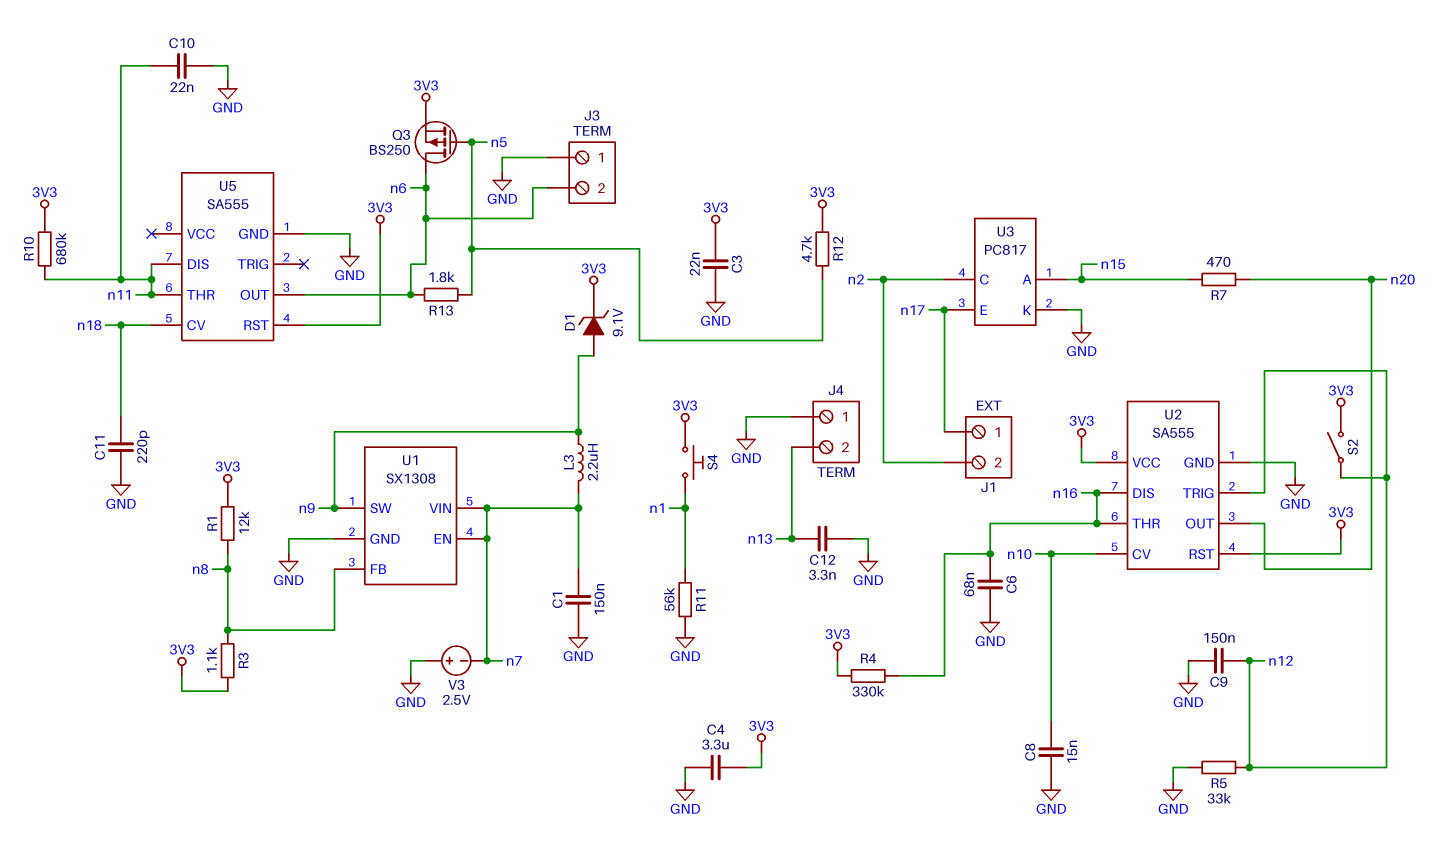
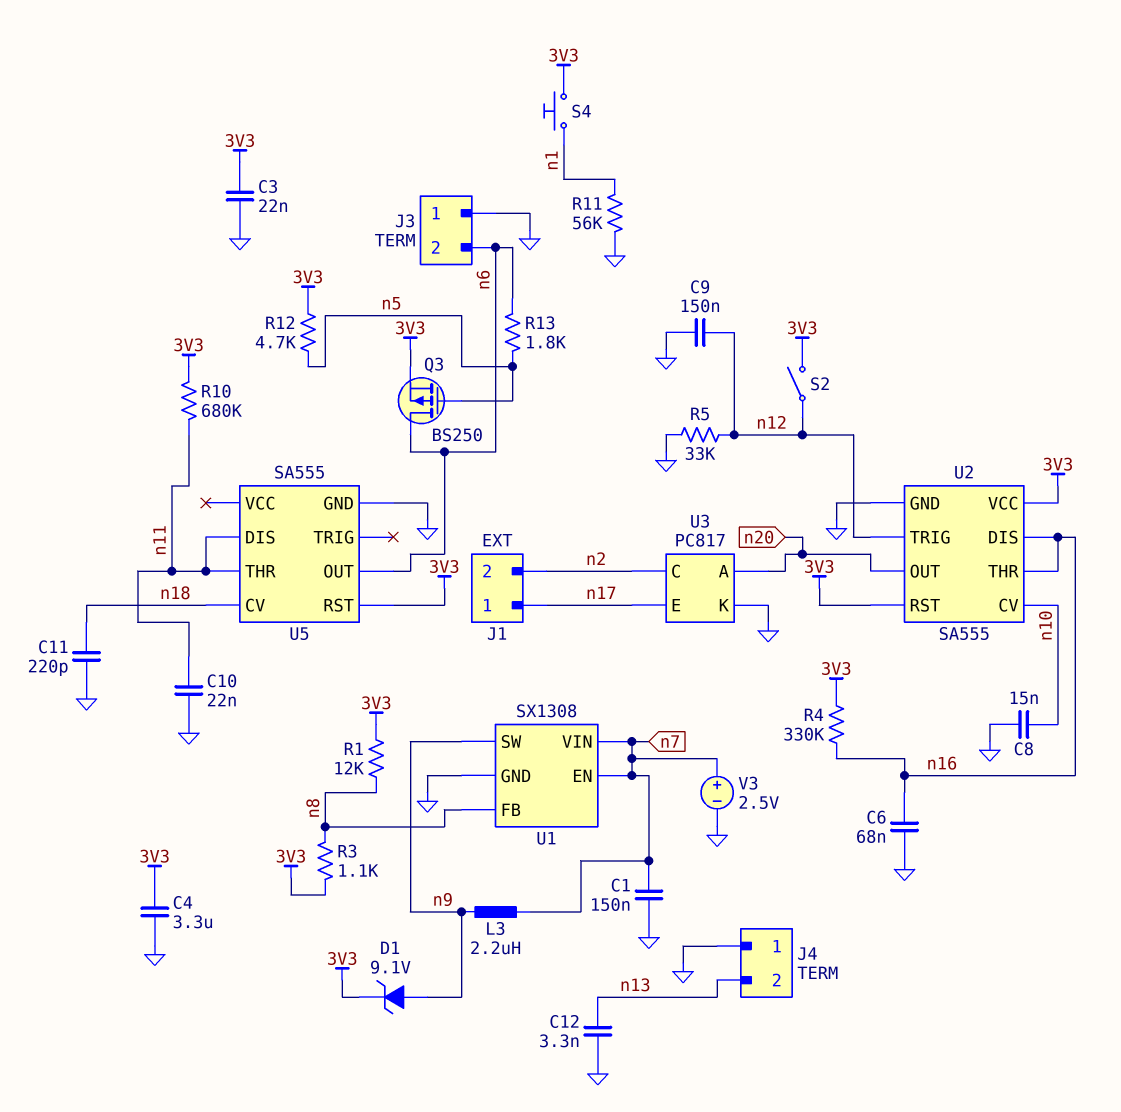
R7: 470 (n15, n20) -> none
U3 pin A: n15 -> n20
V3: 2.5V (plus GND, minus n7) -> 2.5V (plus n7, minus GND)

